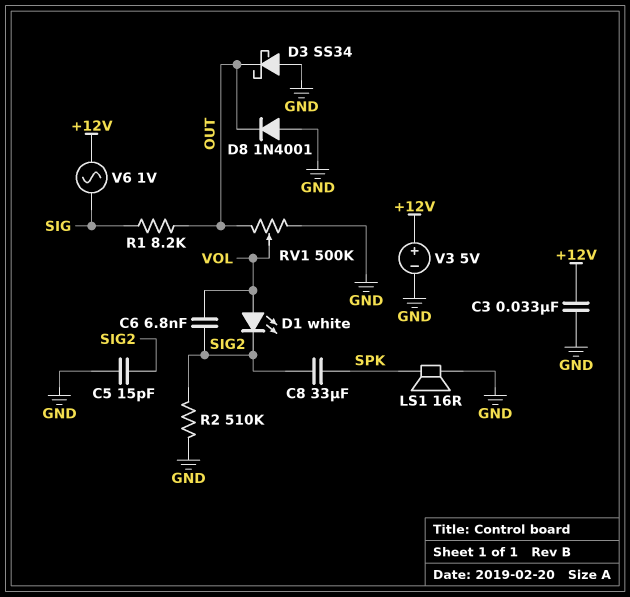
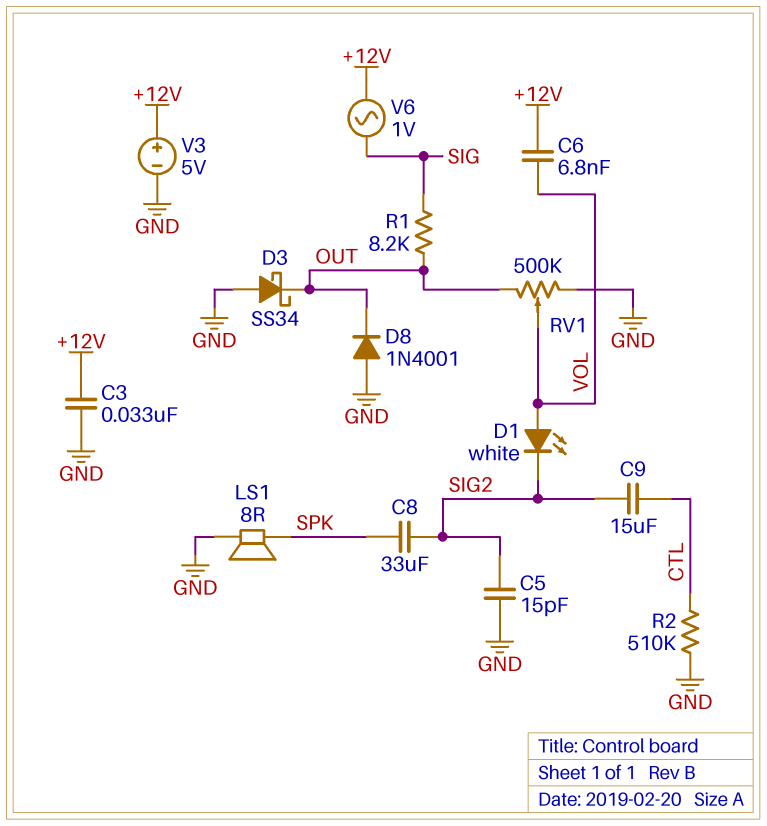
C6: 6.8nF (SIG2, VOL) -> 6.8nF (+12V, VOL)
C9: none -> 15uF (CTL, SIG2)
LS1: speaker 16R (GND, SPK) -> speaker 8R (GND, SPK)
R2: 510k (GND, SIG2) -> 510k (CTL, GND)

